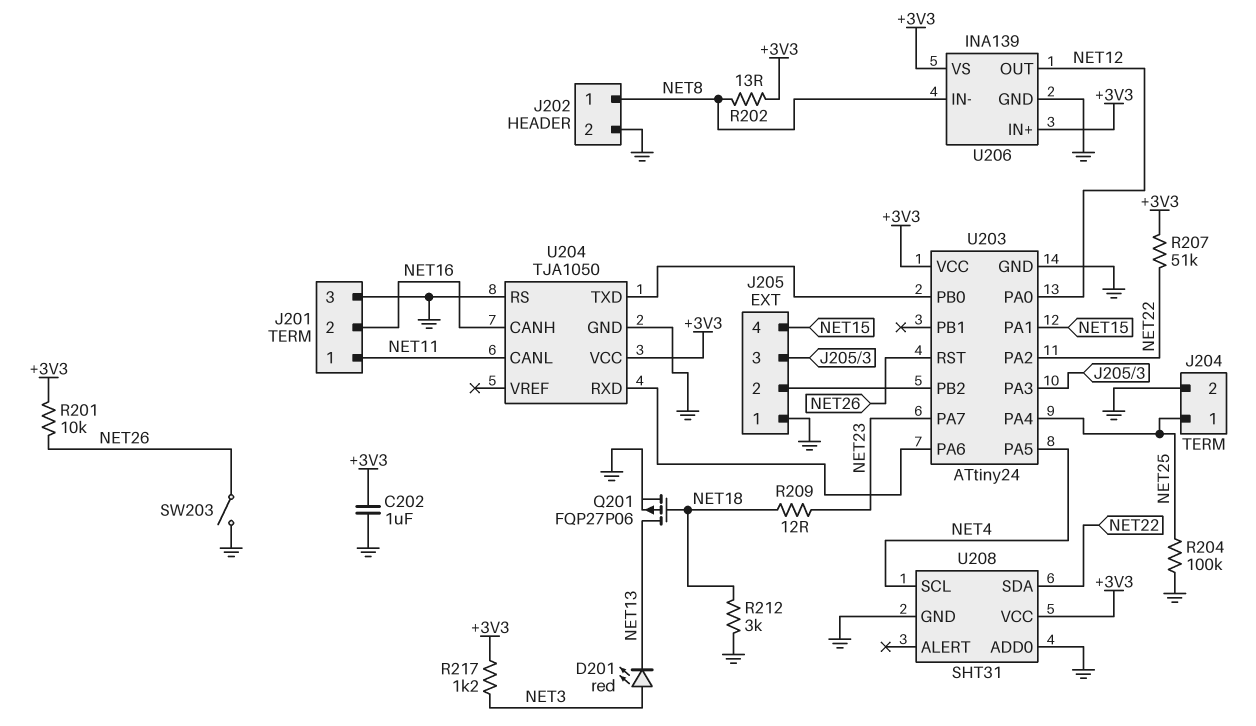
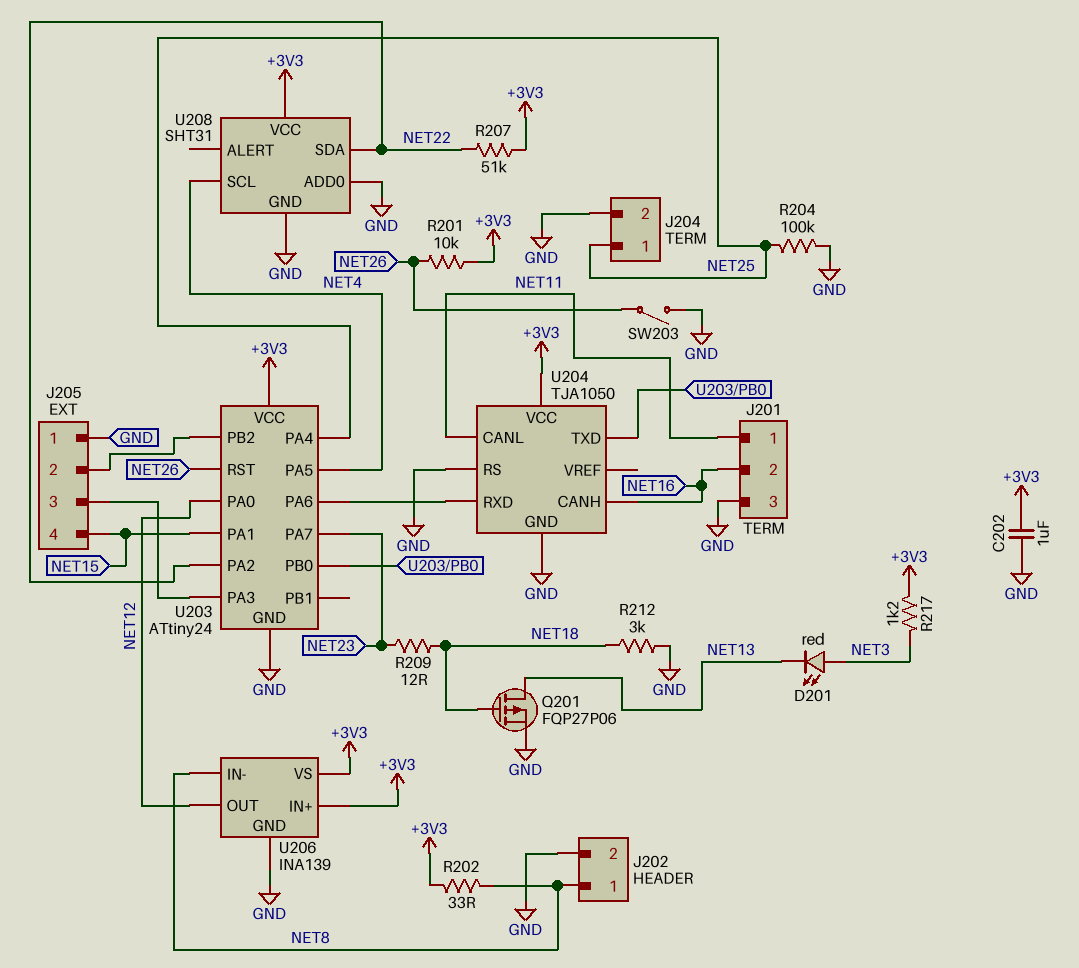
R202: 13 (+3V3, NET8) -> 33 (+3V3, NET8)

